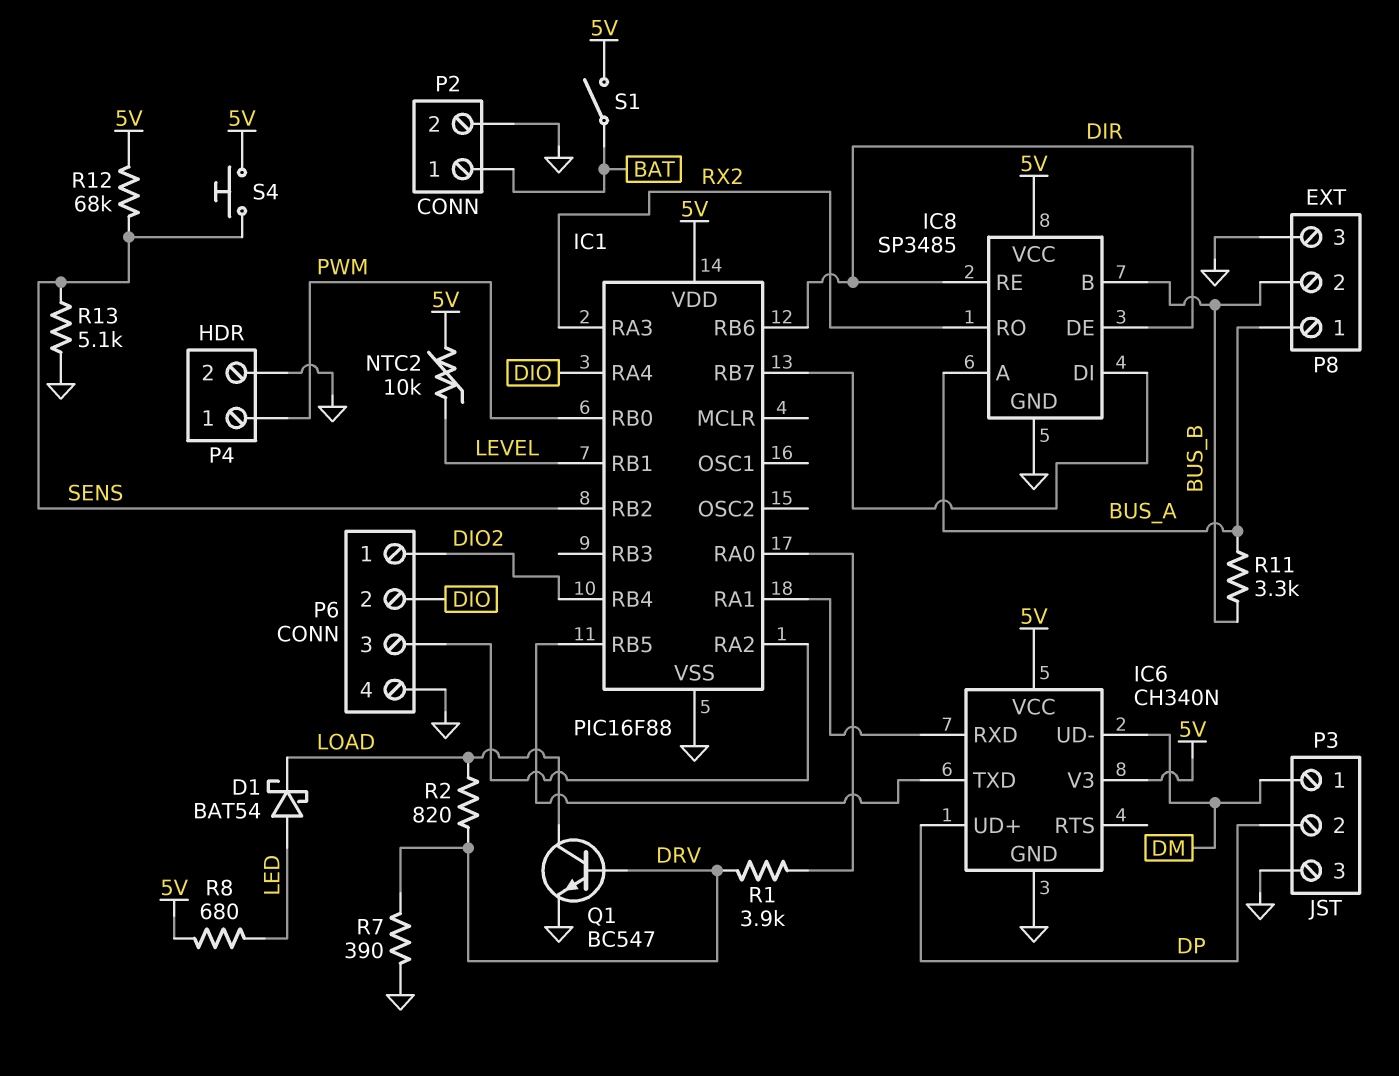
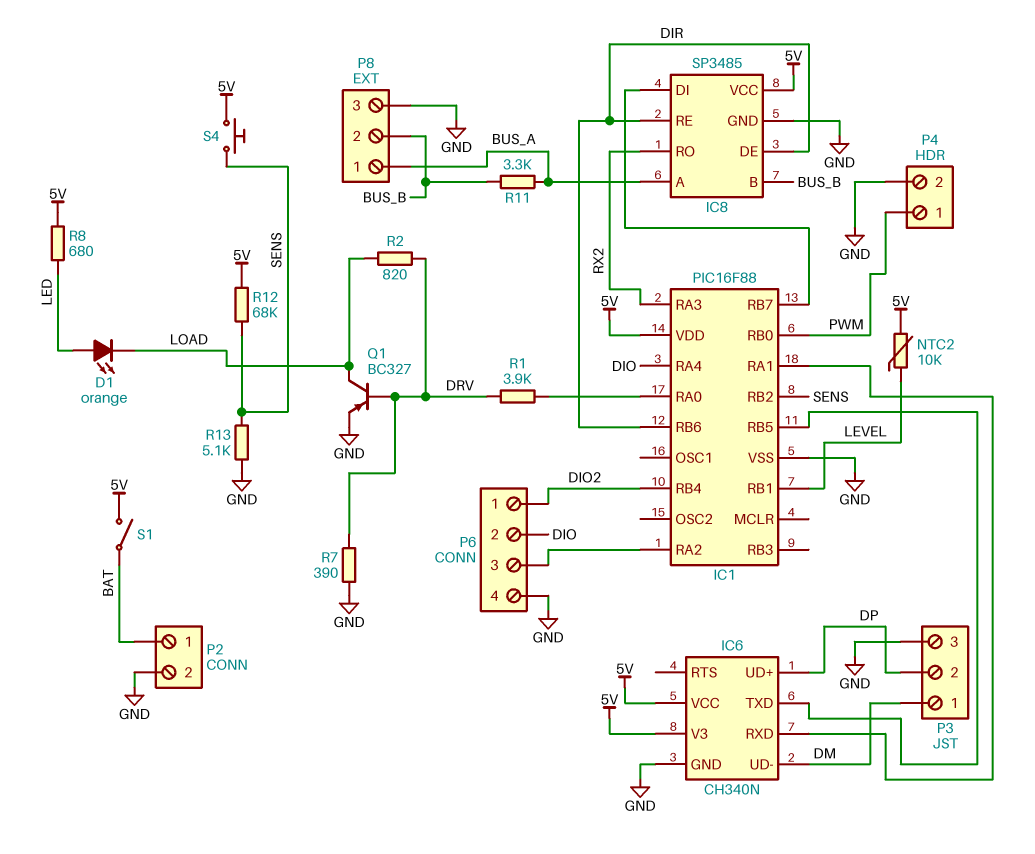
D1: schottky BAT54 (A LED, K LOAD) -> LED orange (A LED, K LOAD)
Q1: NPN BC547 (B DRV, C LOAD, E GND) -> PNP BC327 (B DRV, C LOAD, E GND)

